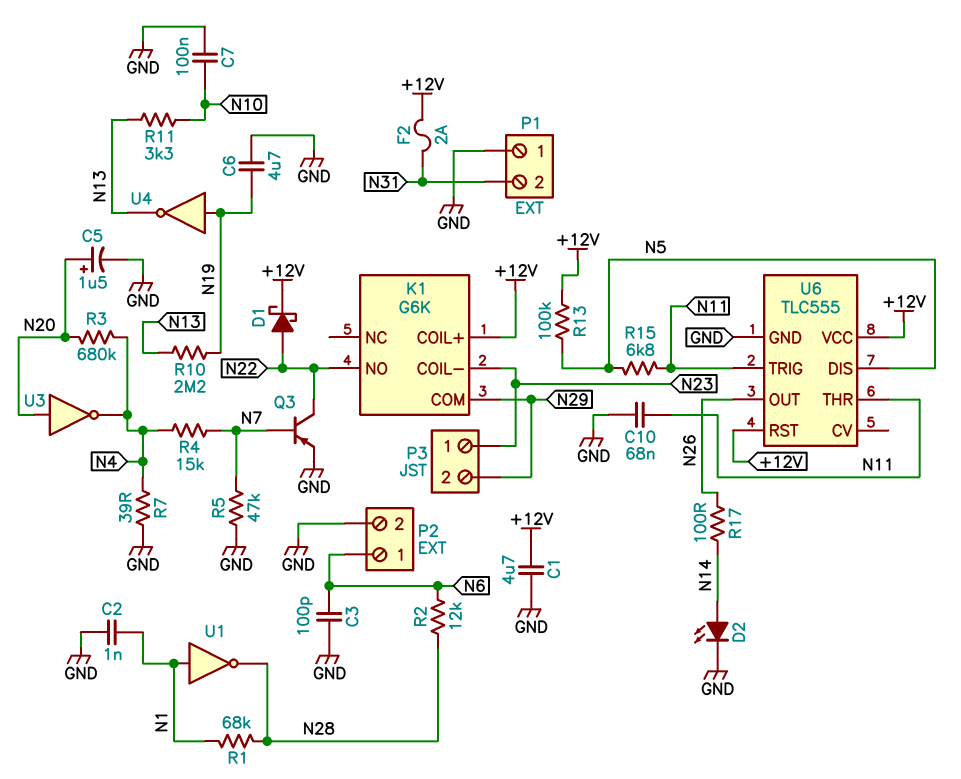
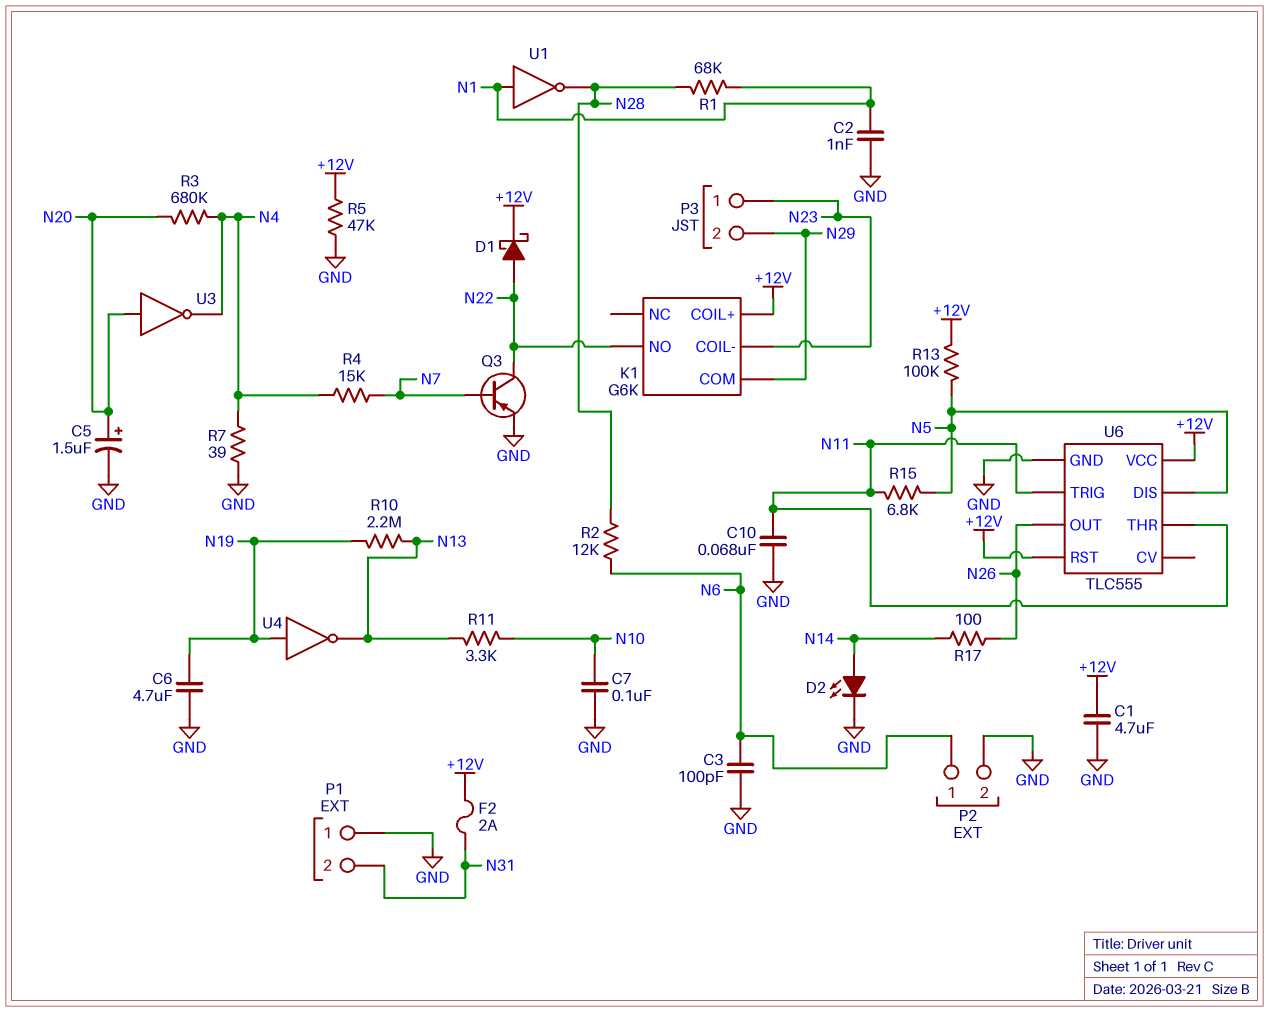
R5: 47k (GND, N7) -> 47k (+12V, GND)

